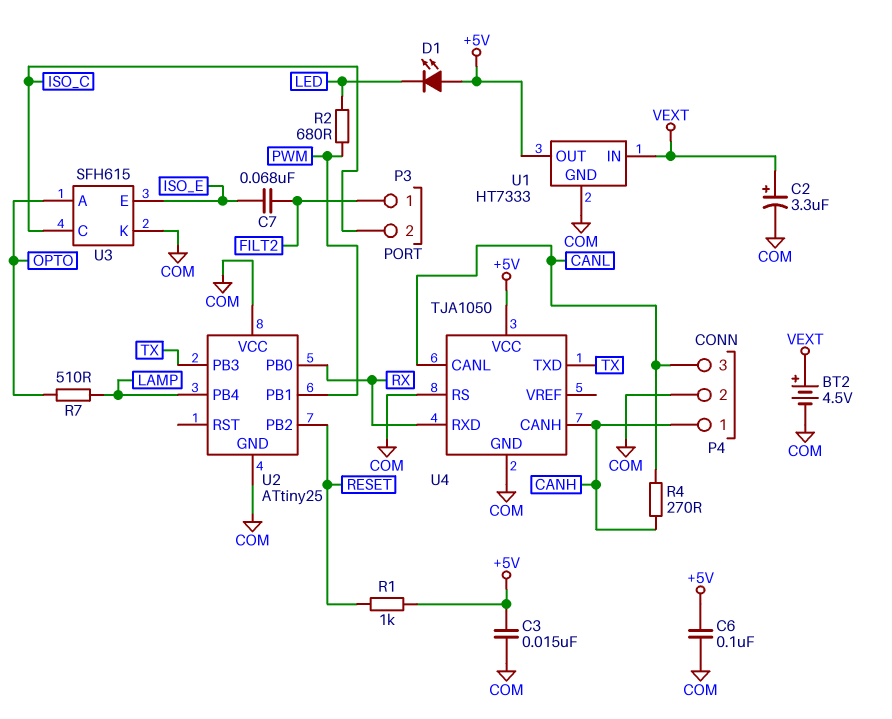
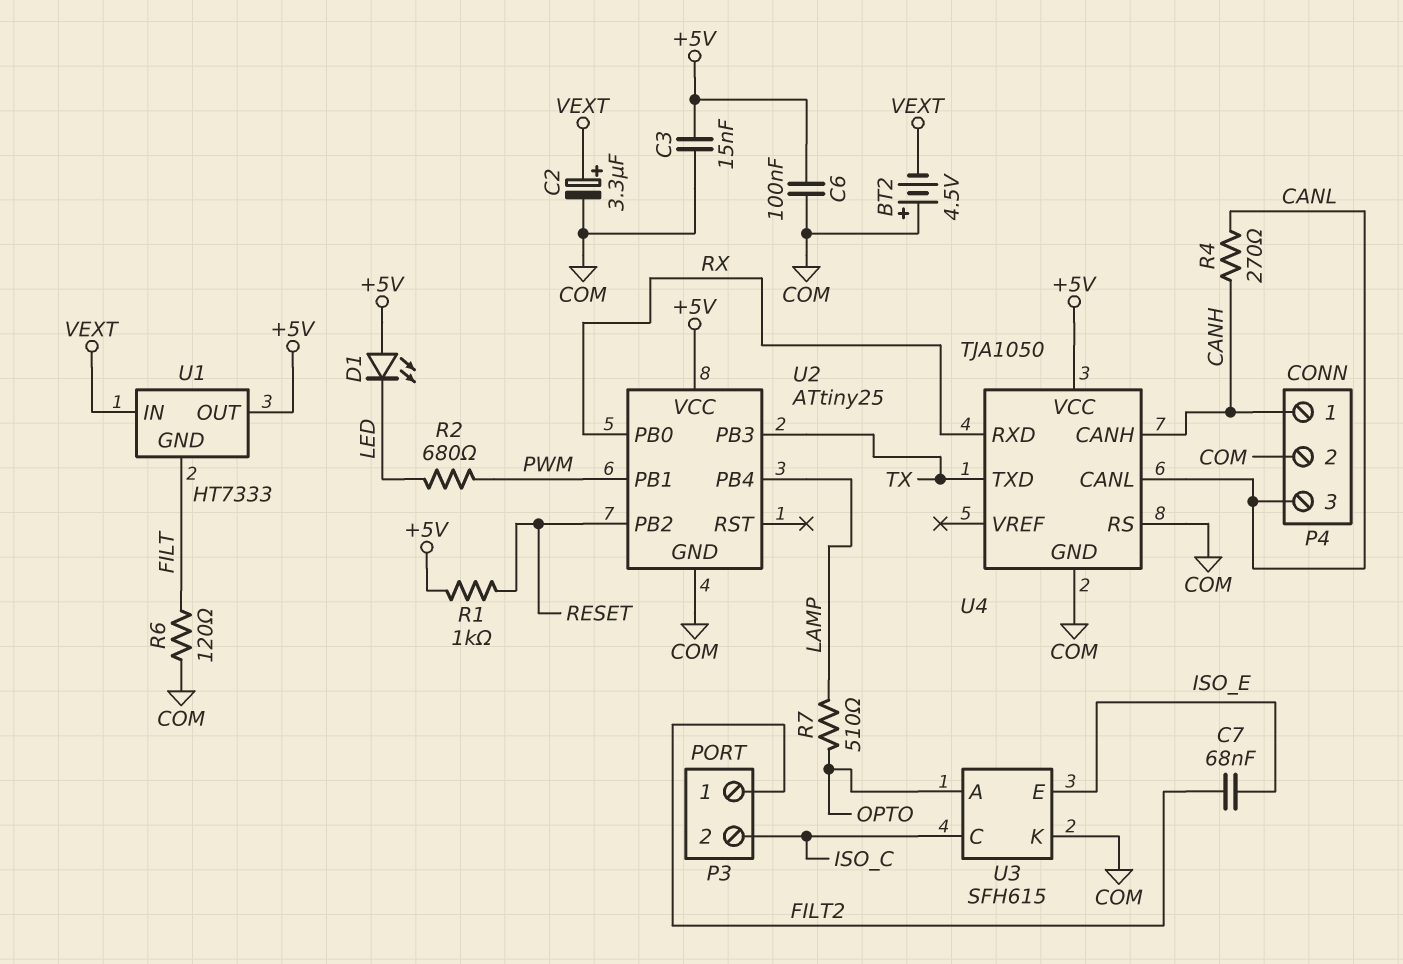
BT2: 4.5V (plus VEXT, minus COM) -> 4.5V (plus COM, minus VEXT)
R6: none -> 120 (COM, FILT)
U1 pin GND: COM -> FILT
U2 pin VCC: COM -> +5V

